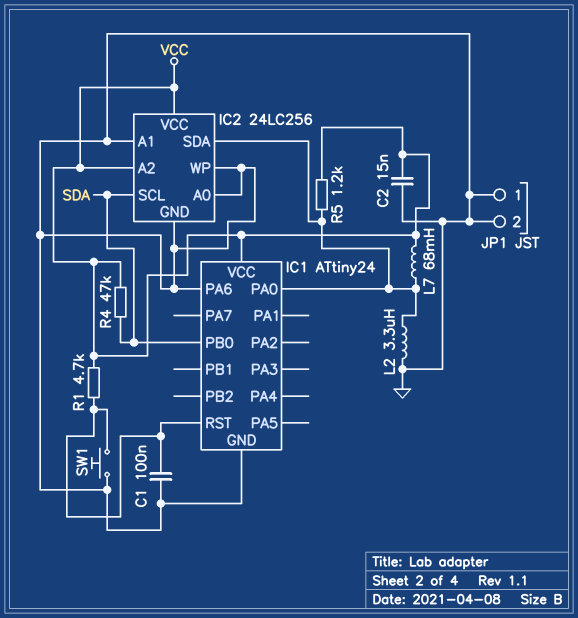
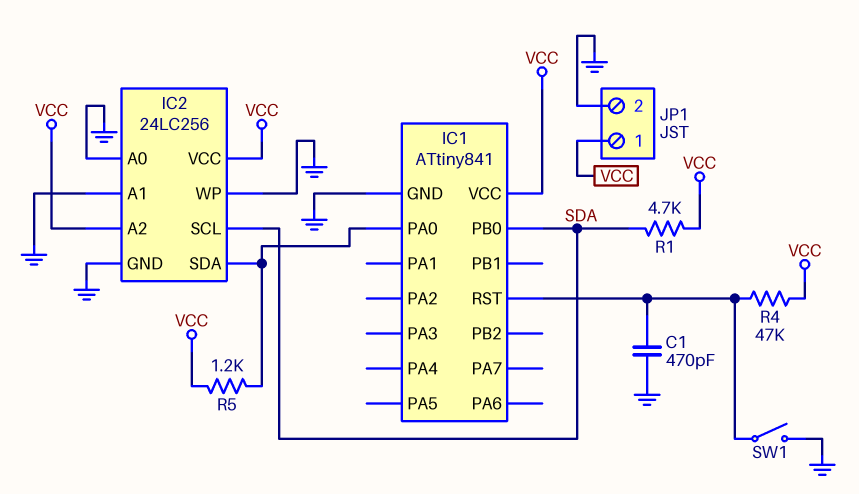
C1: 100nF (GND, IC1/RST) -> 470pF (GND, IC1/RST)
C2: 15nF (GND, VCC) -> none
IC1: ATtiny24 -> ATtiny841
IC1 pin PA6: GND -> none
JP1 pin 1: GND -> VCC
L2: 3.3uH (GND, IC1/PA0) -> none
L7: 68mH (IC1/PA0, VCC) -> none
R1: 4.7k (IC1/RST, VCC) -> 4.7k (SDA, VCC)
R4: 47k (SDA, VCC) -> 47k (IC1/RST, VCC)
SW1: button (GND, IC1/RST) -> switch (GND, IC1/RST)

